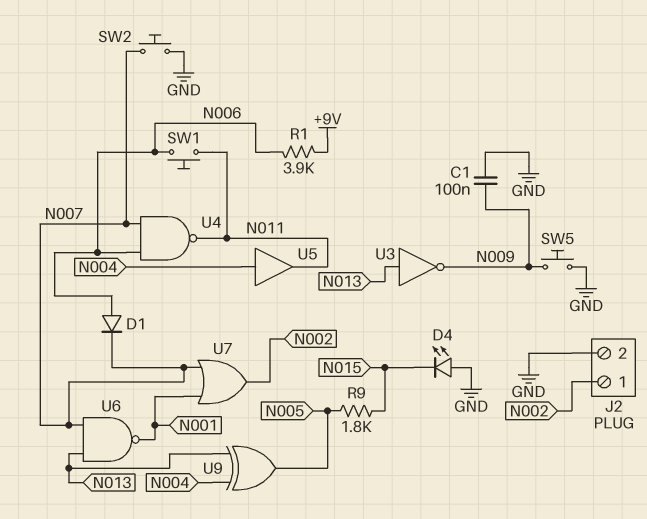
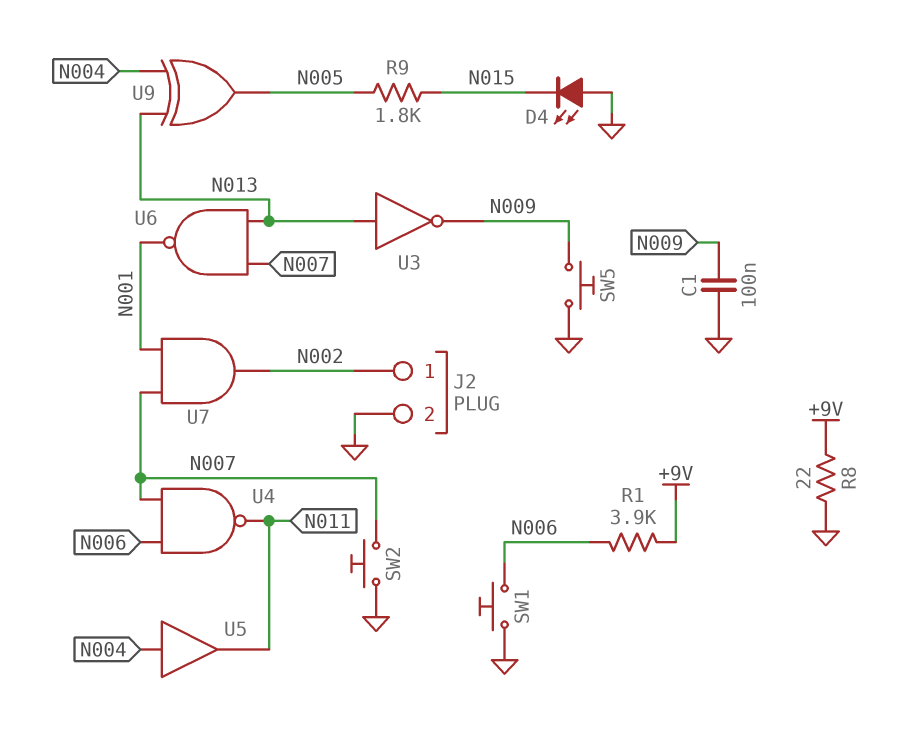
D1: diode (A N006, K N007) -> none
R8: none -> 22 (+9V, GND)
SW1: button (N006, N011) -> button (GND, N006)
U7: OR (in N001, in N007, out N002) -> AND (in N001, in N007, out N002)

